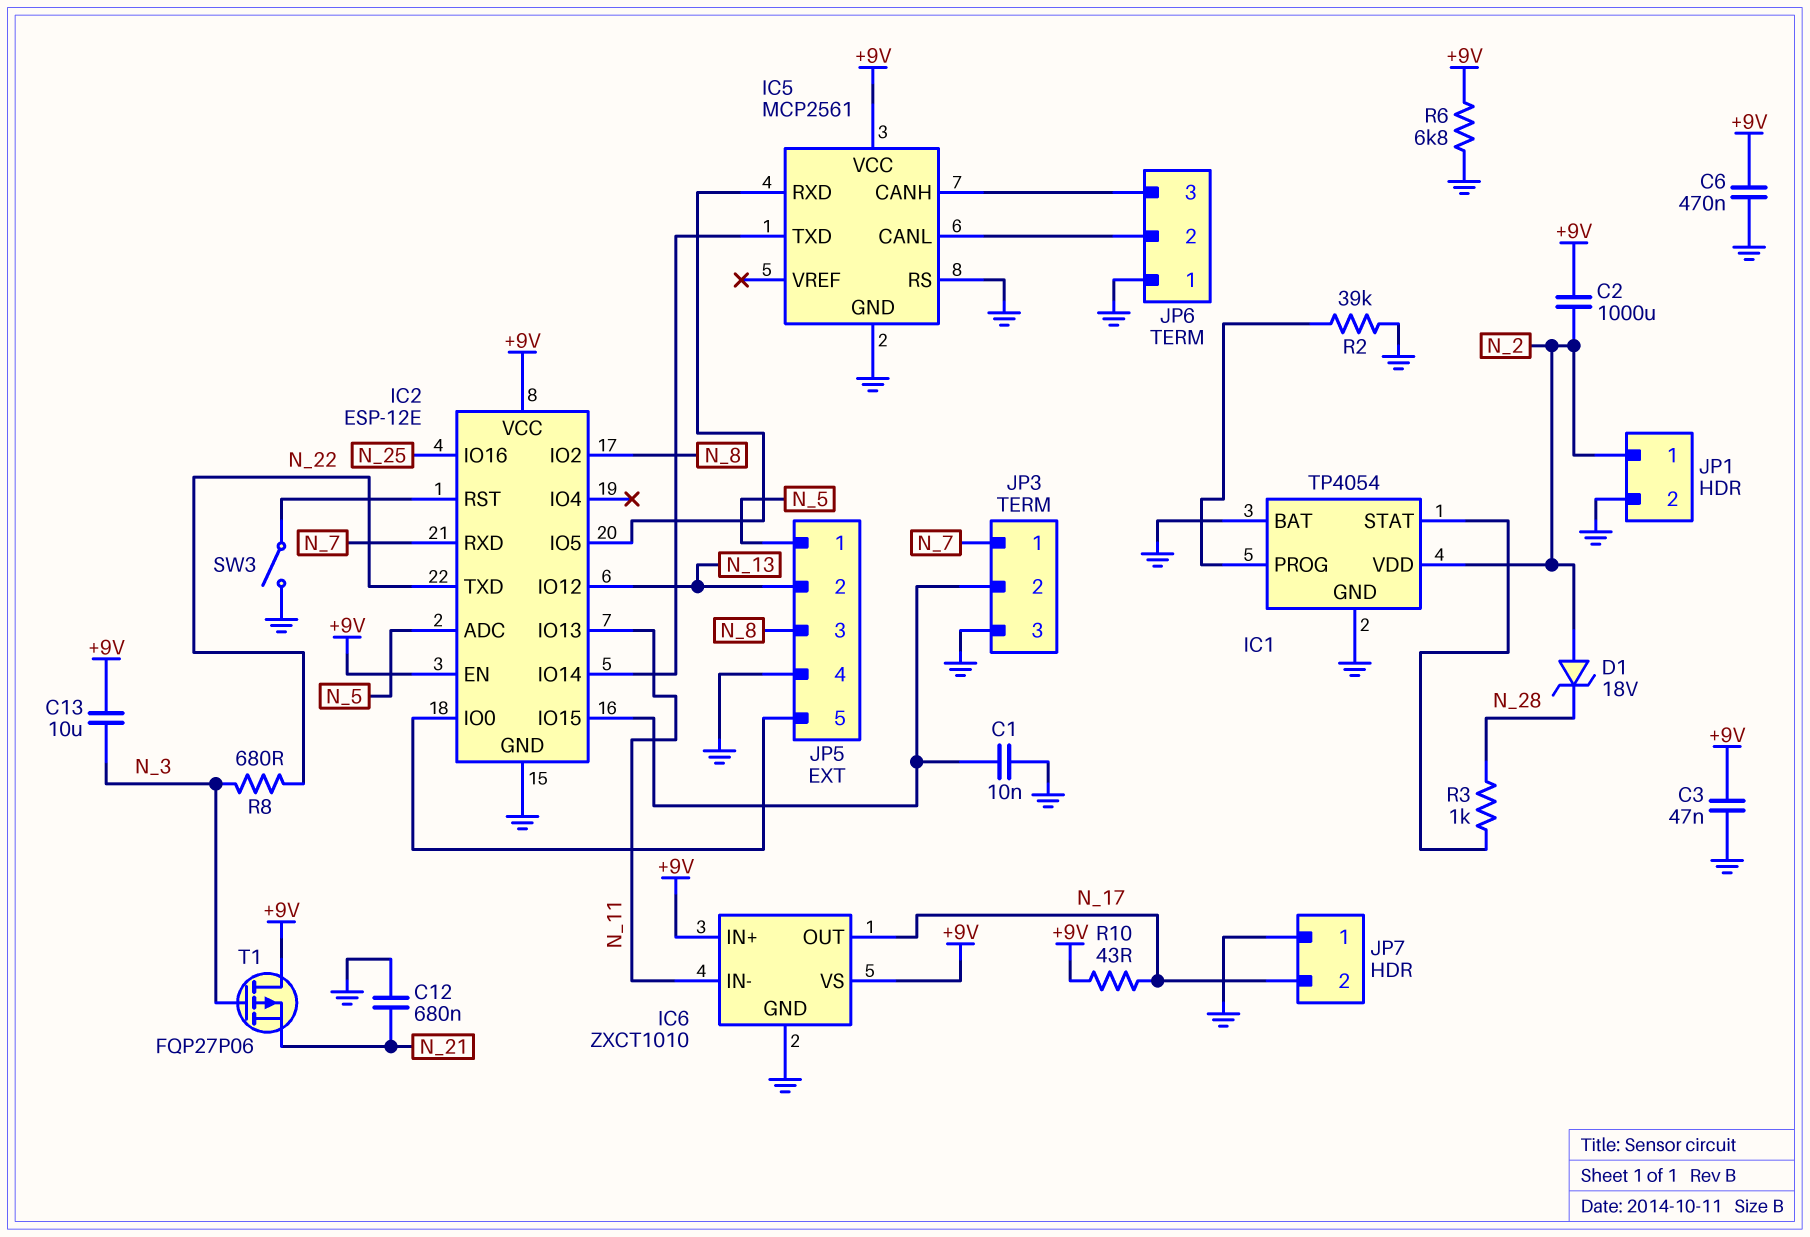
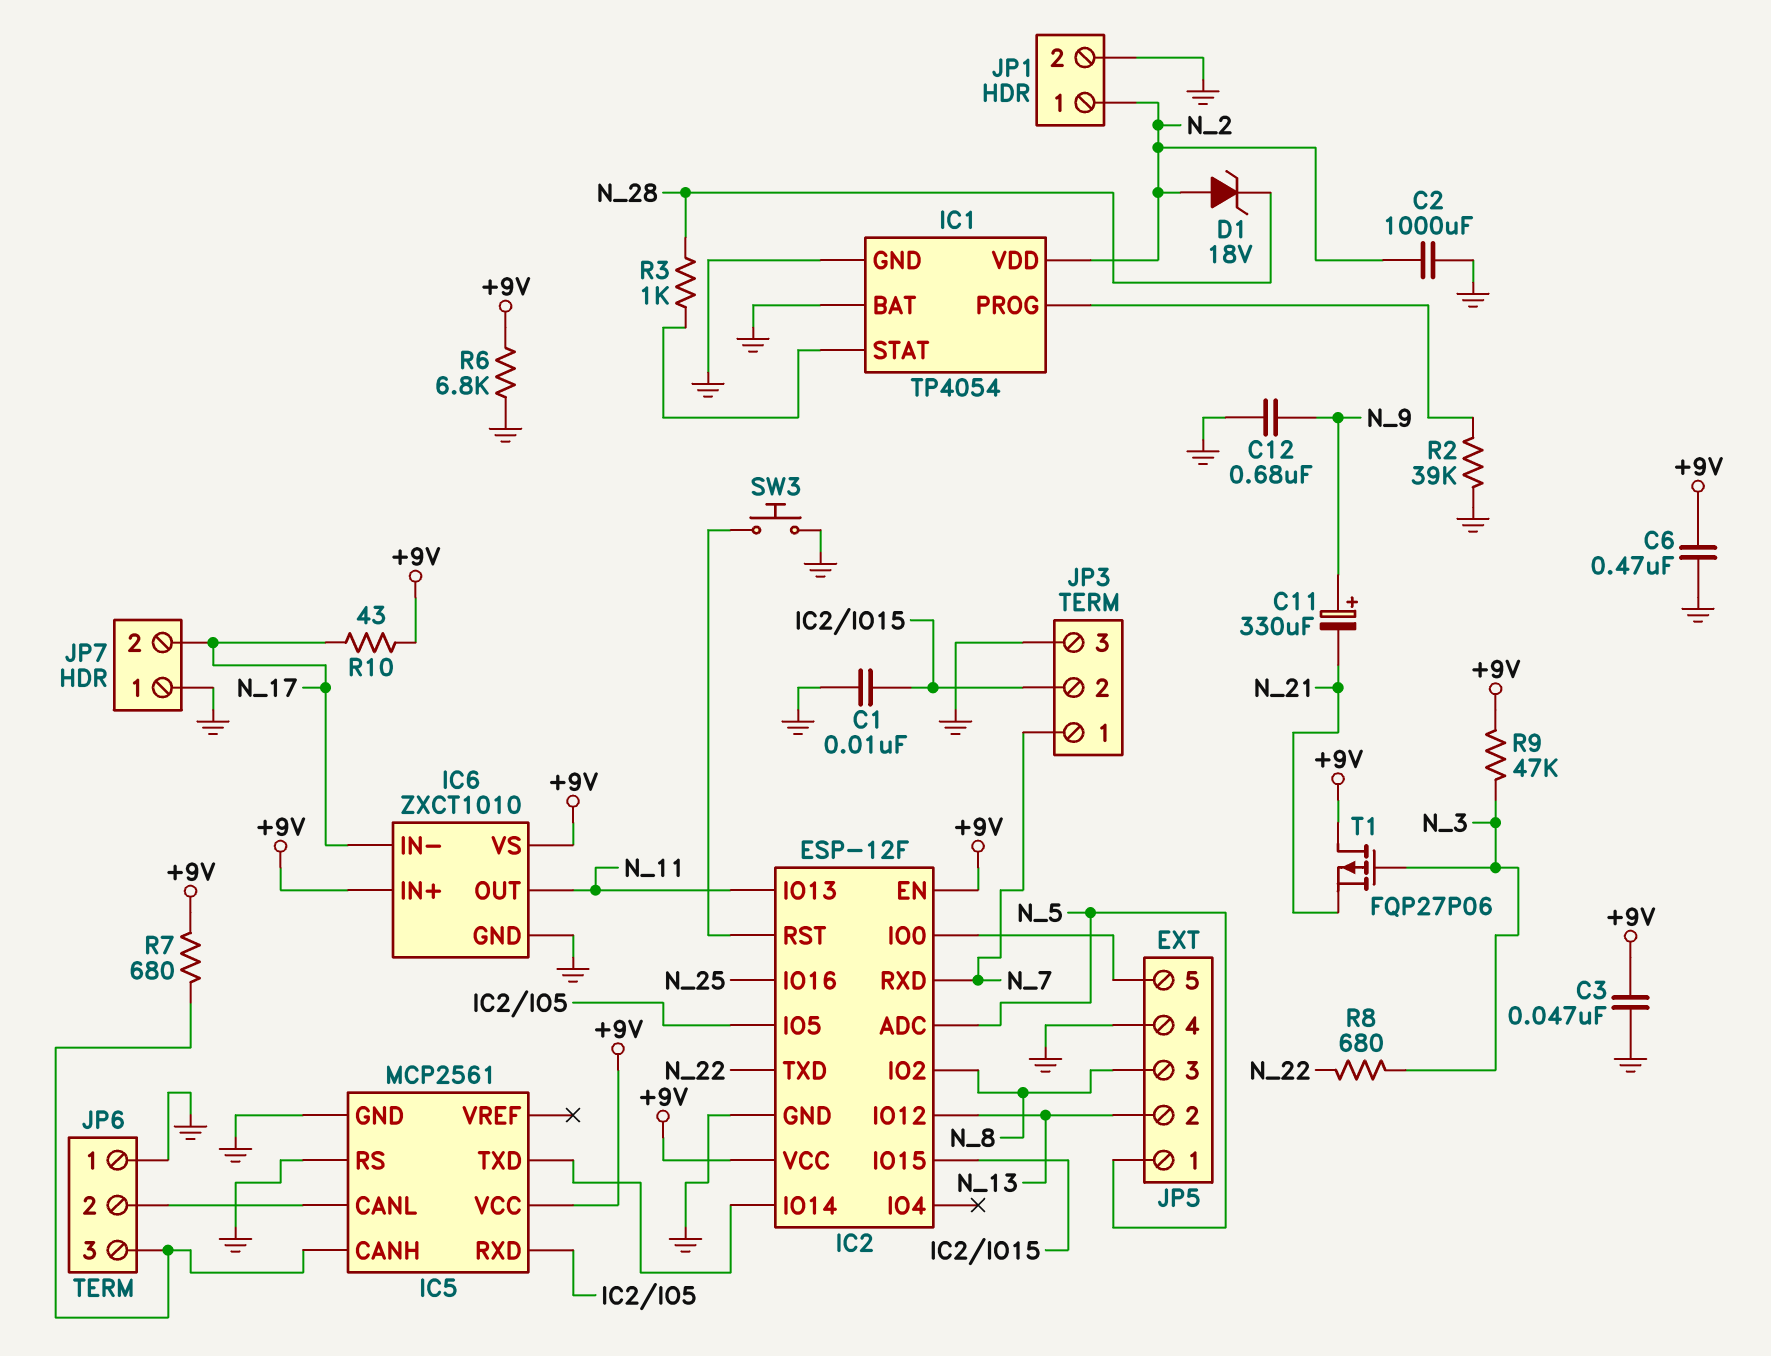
C2: 1000uF (+9V, N_2) -> 1000uF (GND, N_2)
C11: none -> 330uF (plus N_9, minus N_21)
C12: 680nF (GND, N_21) -> 680nF (GND, N_9)
C13: 10uF (+9V, N_3) -> none
IC2: ESP-12E -> ESP-12F
IC6 pin IN-: N_11 -> N_17
IC6 pin OUT: N_17 -> N_11
R7: none -> 680 (+9V, IC5/CANH)
R9: none -> 47k (+9V, N_3)
SW3: switch (GND, IC2/RST) -> button (GND, IC2/RST)

